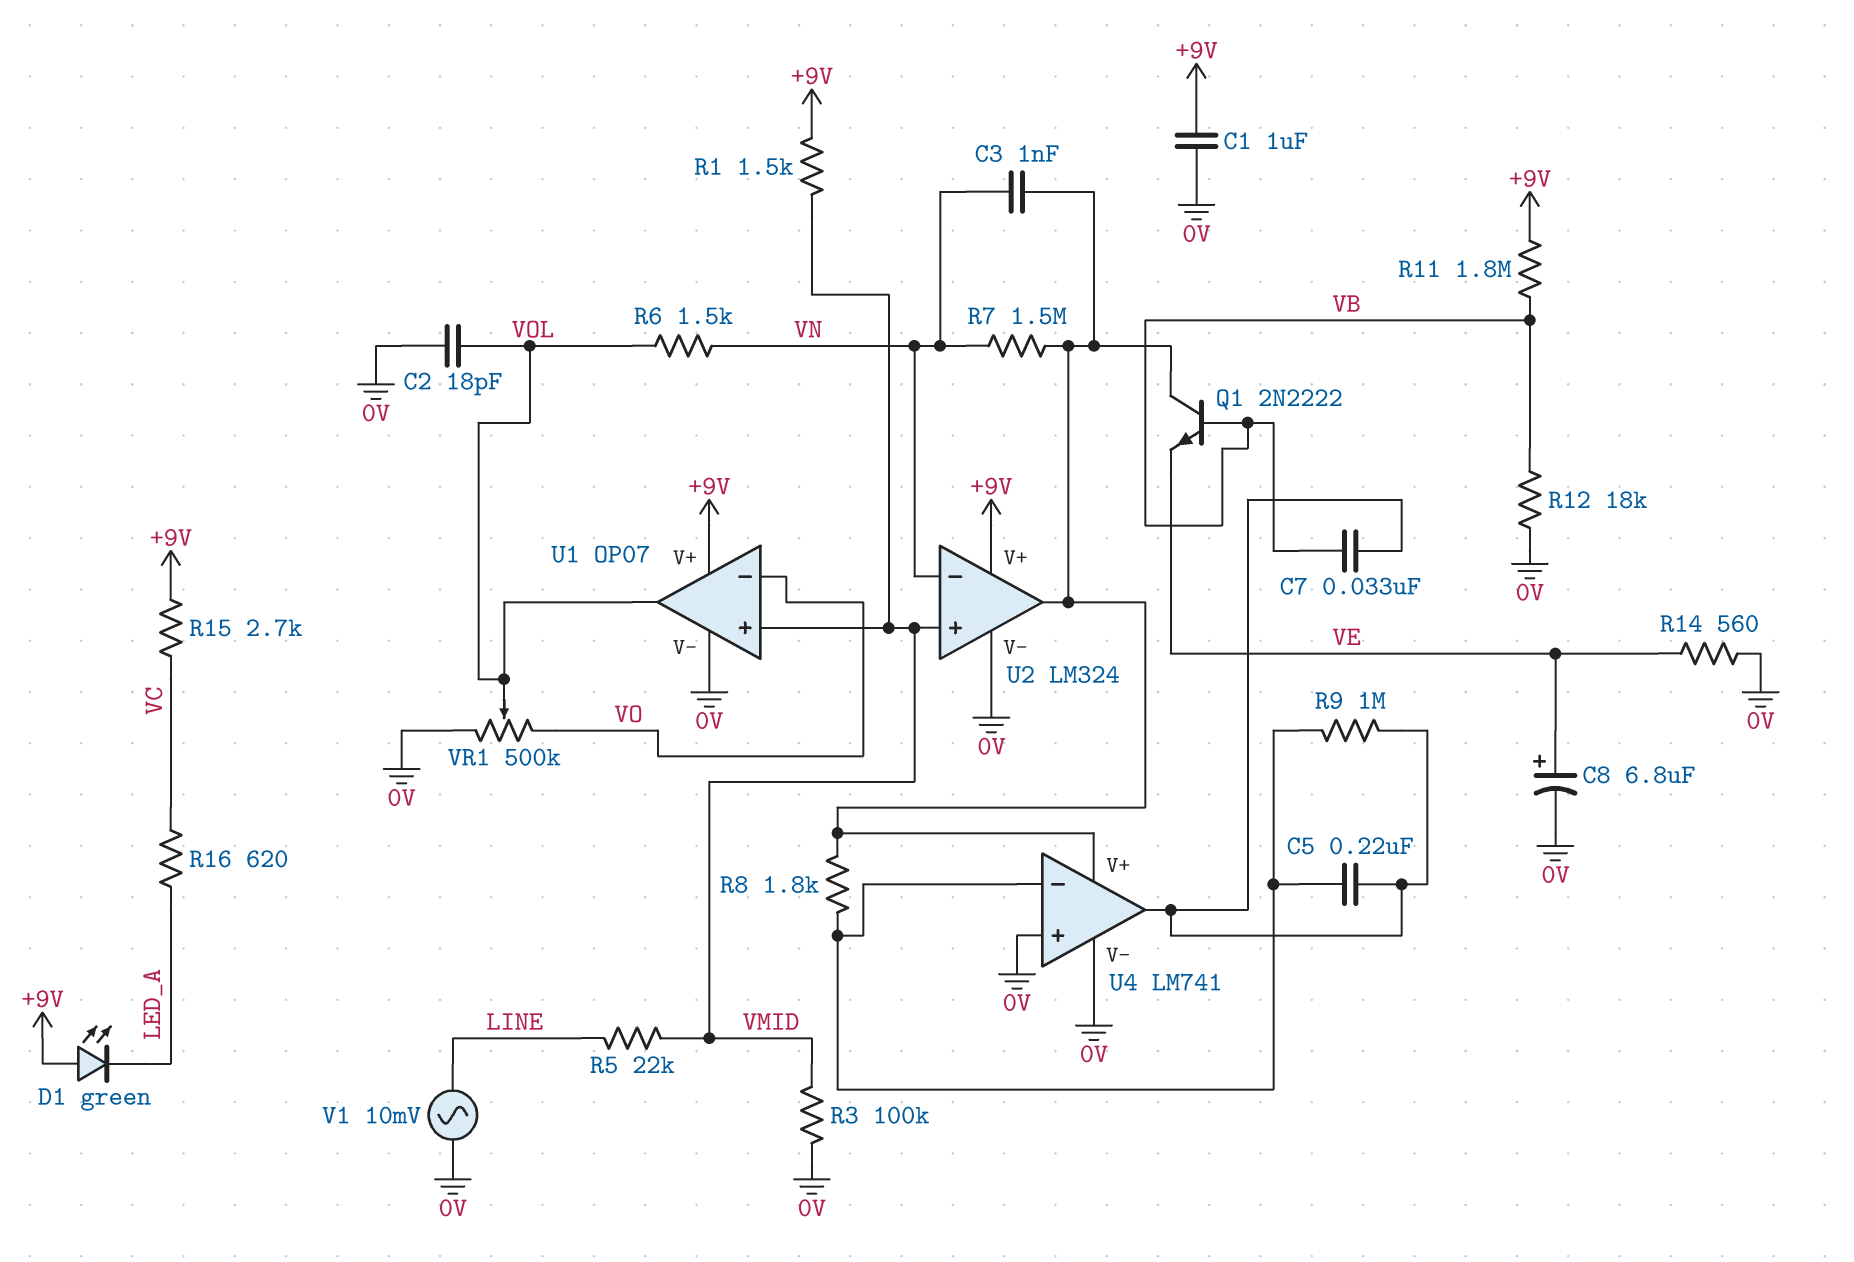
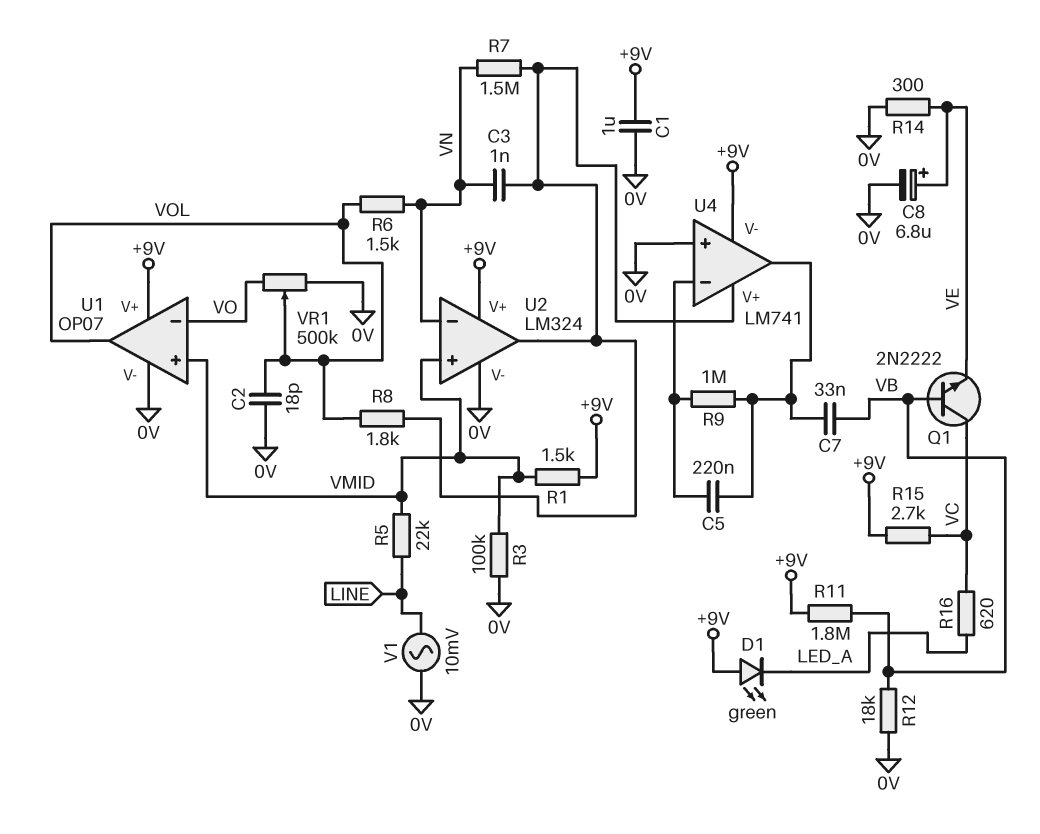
Q1: NPN 2N2222 (B VB, C U2/out, E VE) -> NPN 2N2222 (B VB, C VC, E VE)
R8: 1.8k (U2/out, U4/in-) -> 1.8k (U2/out, VOL)
R14: 560 (0V, VE) -> 300 (0V, VE)
U4 pin V-: 0V -> +9V

